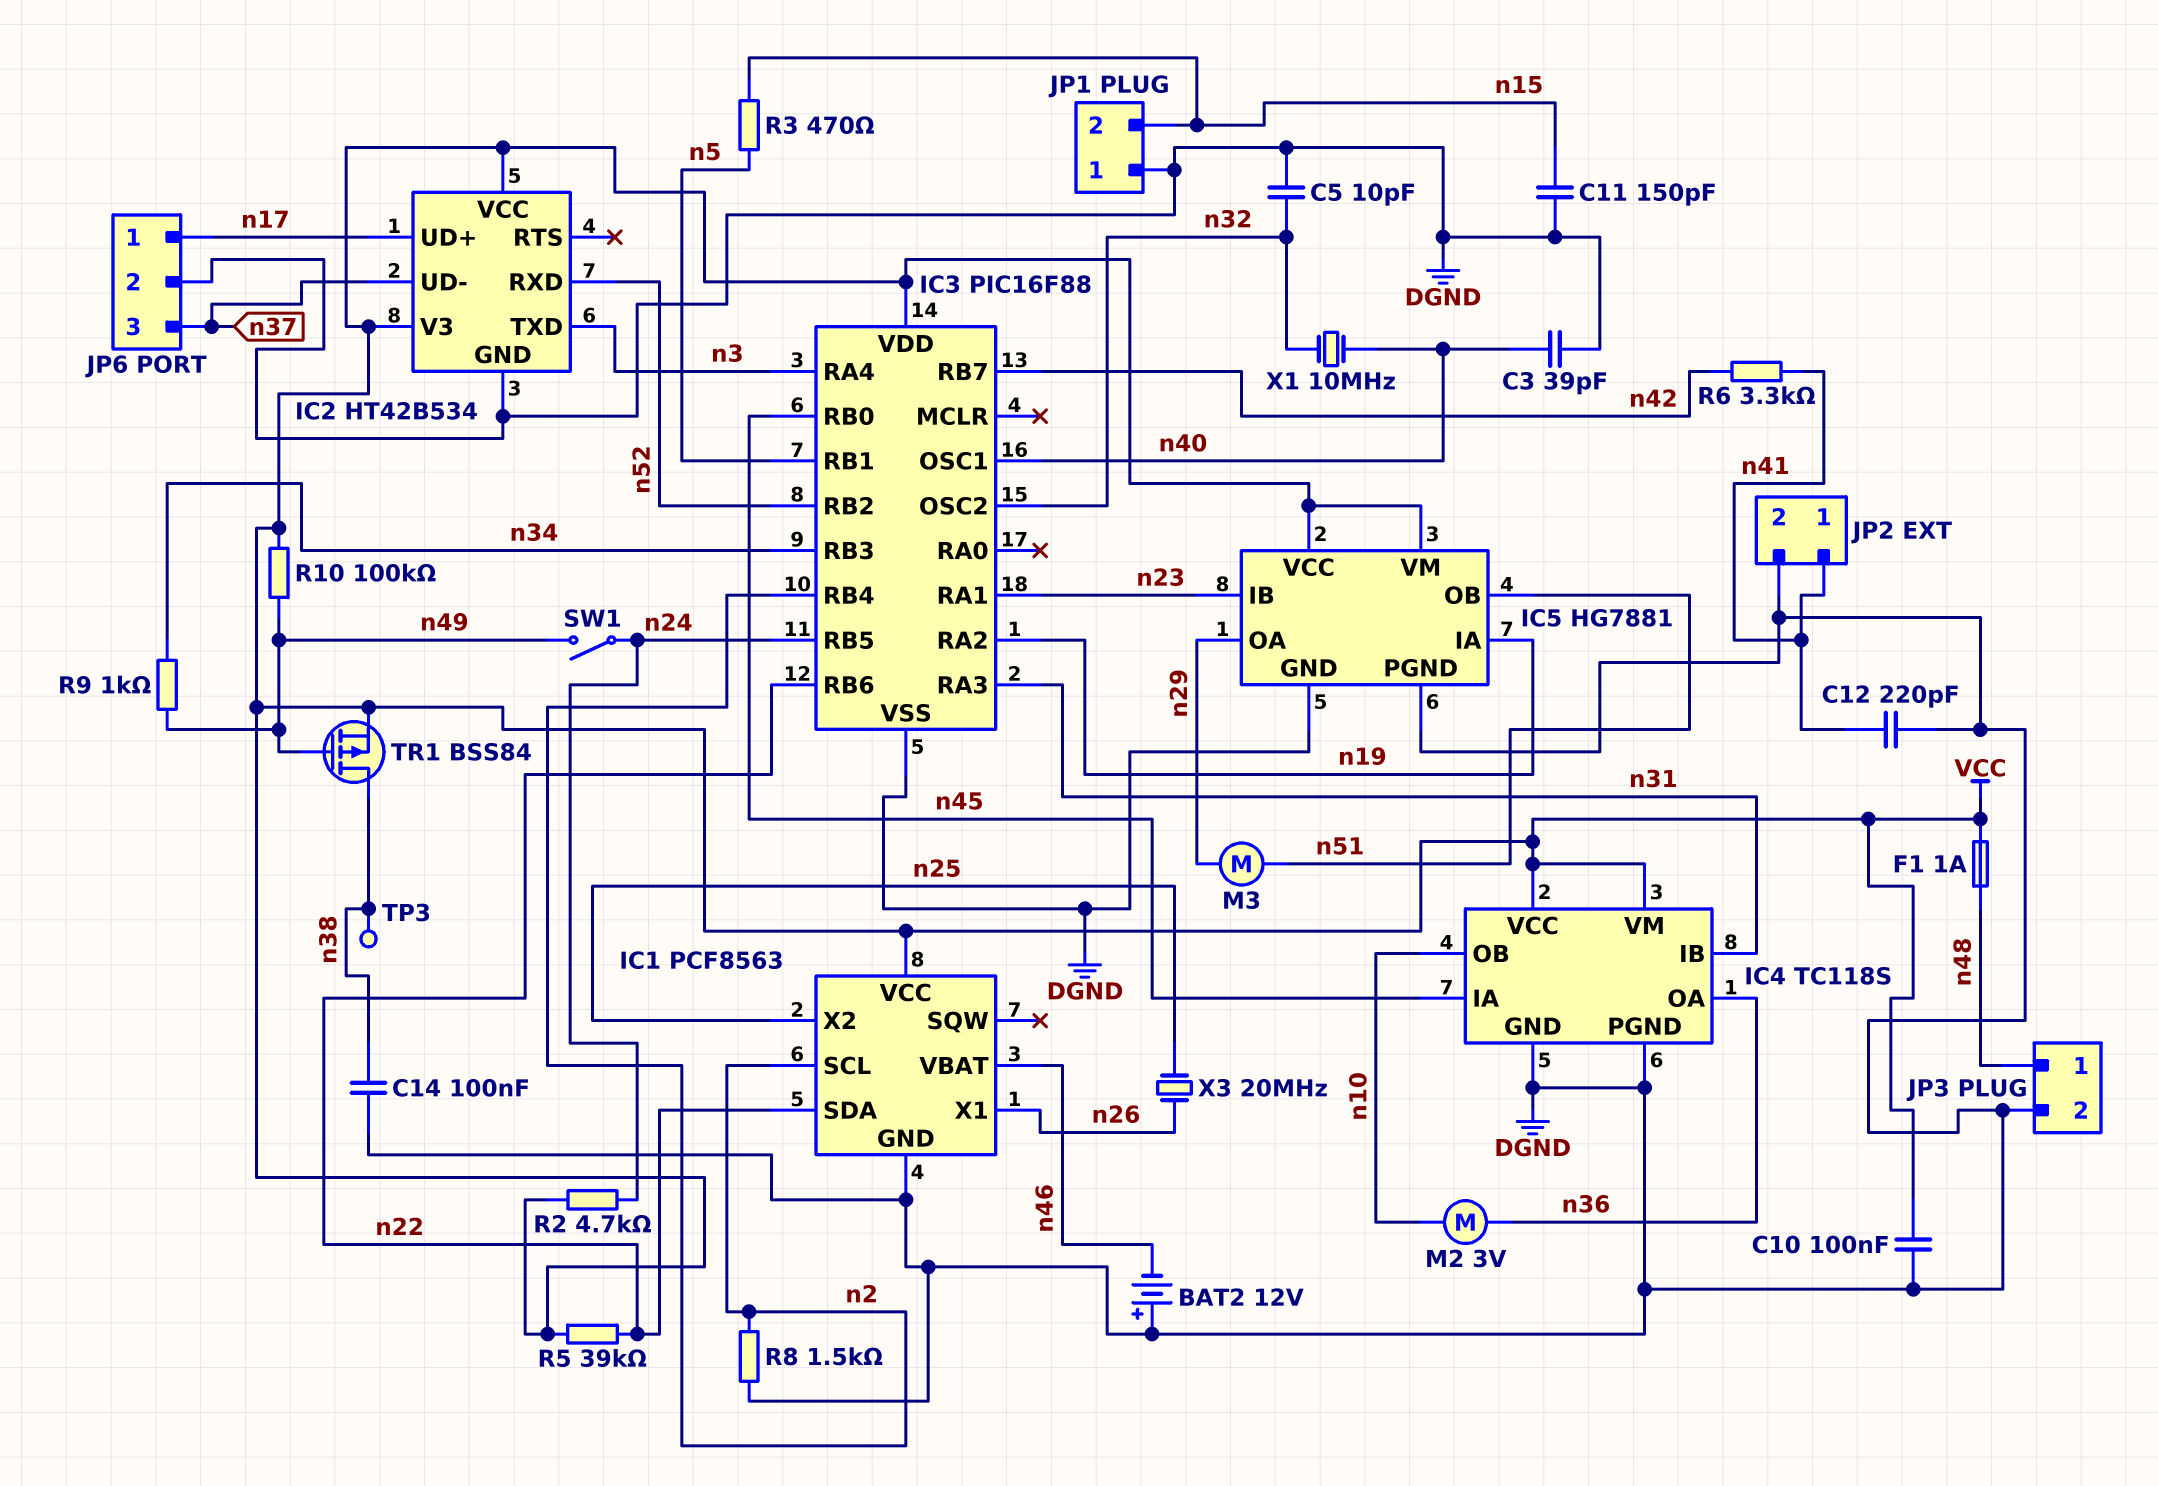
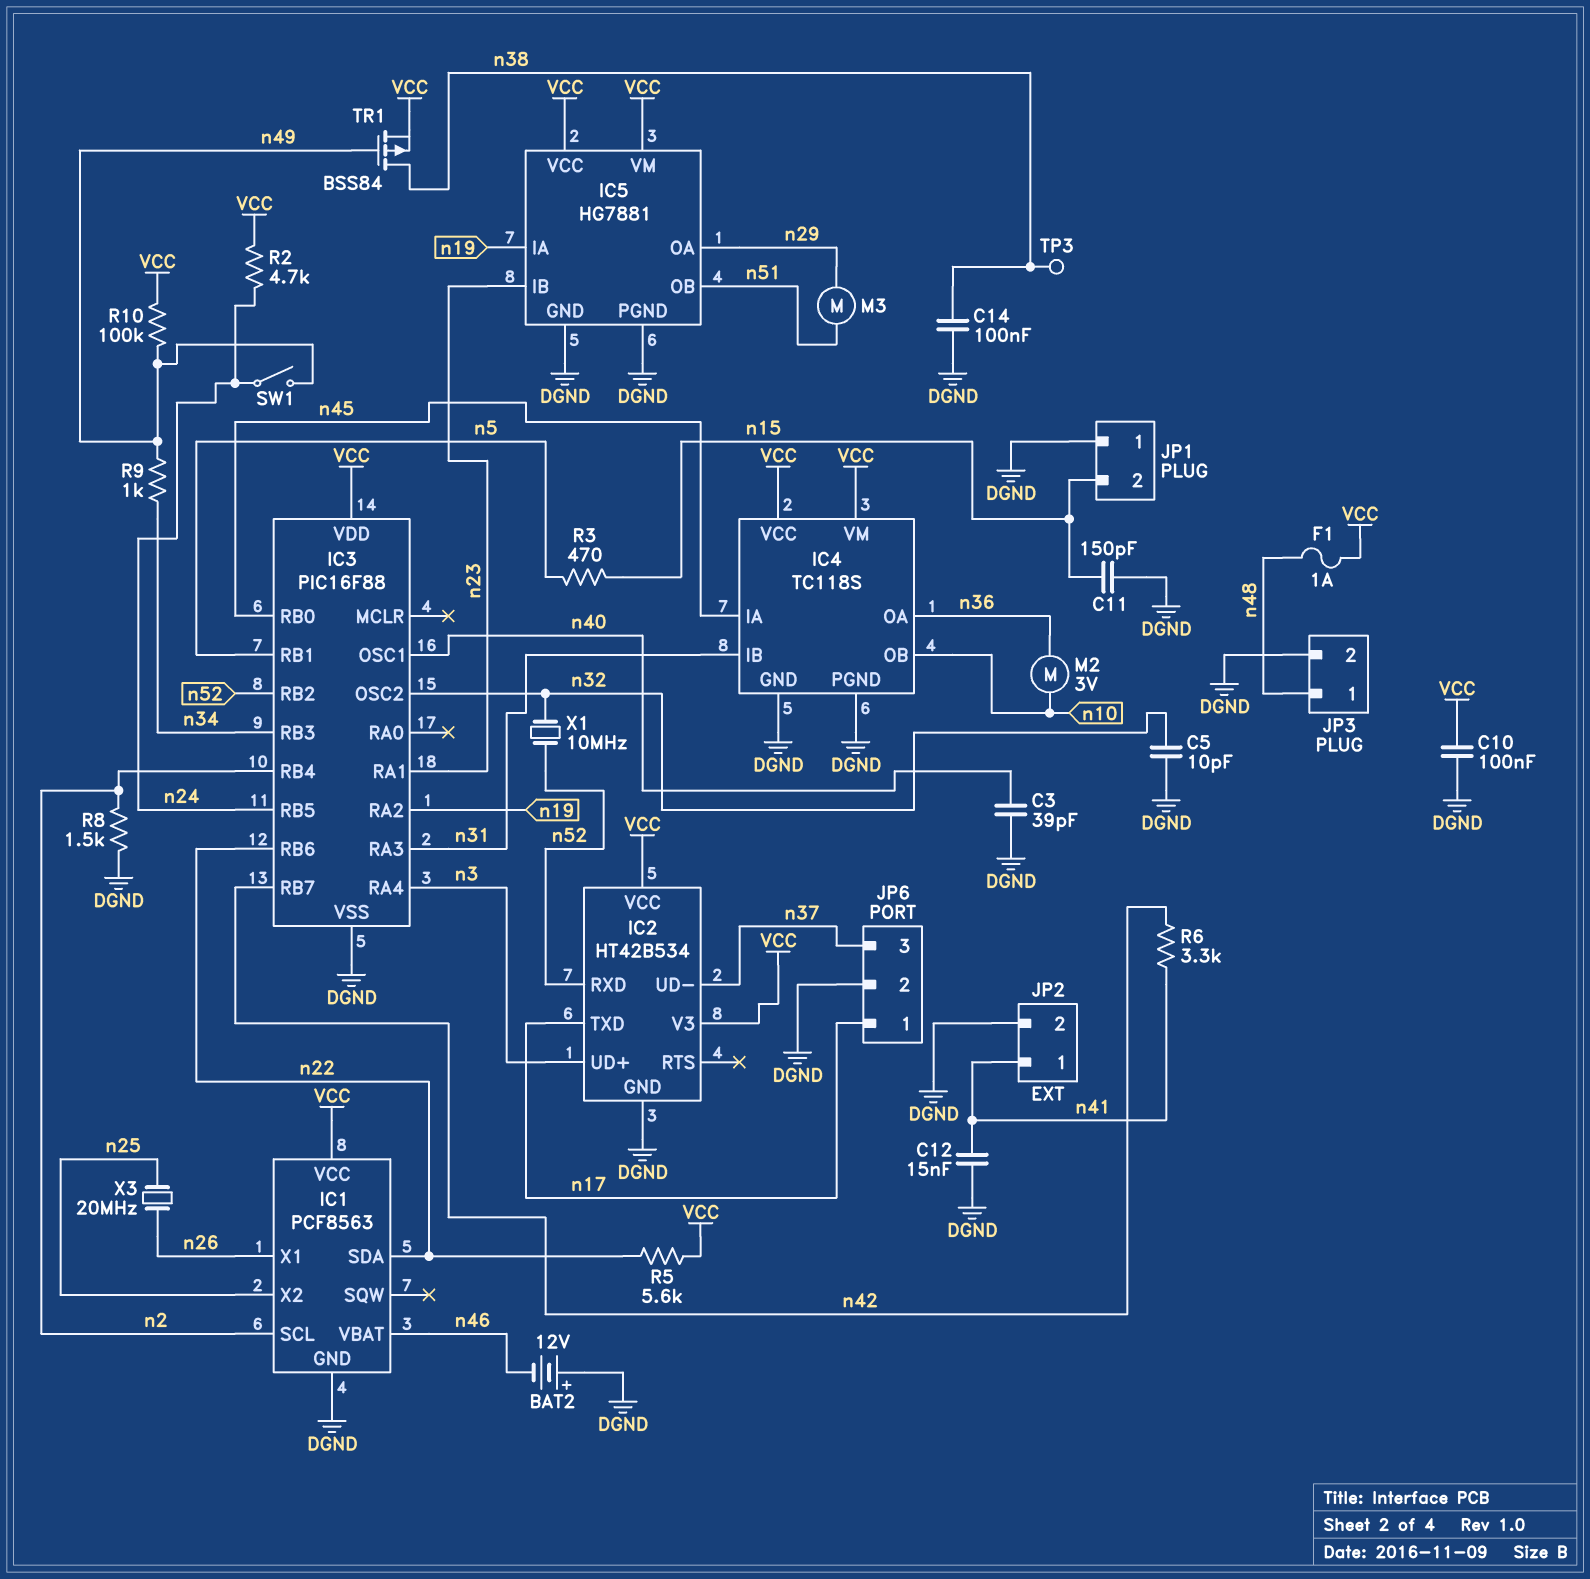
C12: 220pF (DGND, n41) -> 15nF (DGND, n41)
IC2 pin TXD: n3 -> n17
IC2 pin UD+: n17 -> n3
R5: 39k (VCC, n22) -> 5.6k (VCC, n22)
X1: 10MHz (n32, n40) -> 10MHz (n32, n52)

